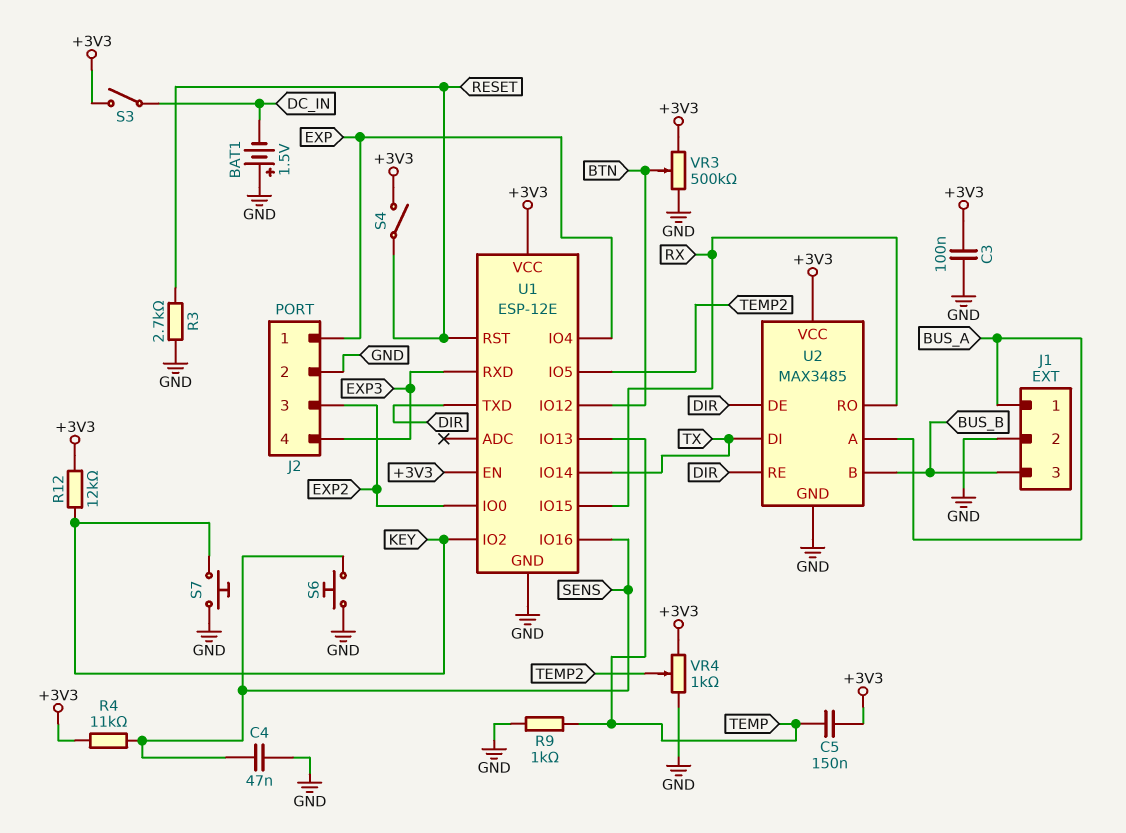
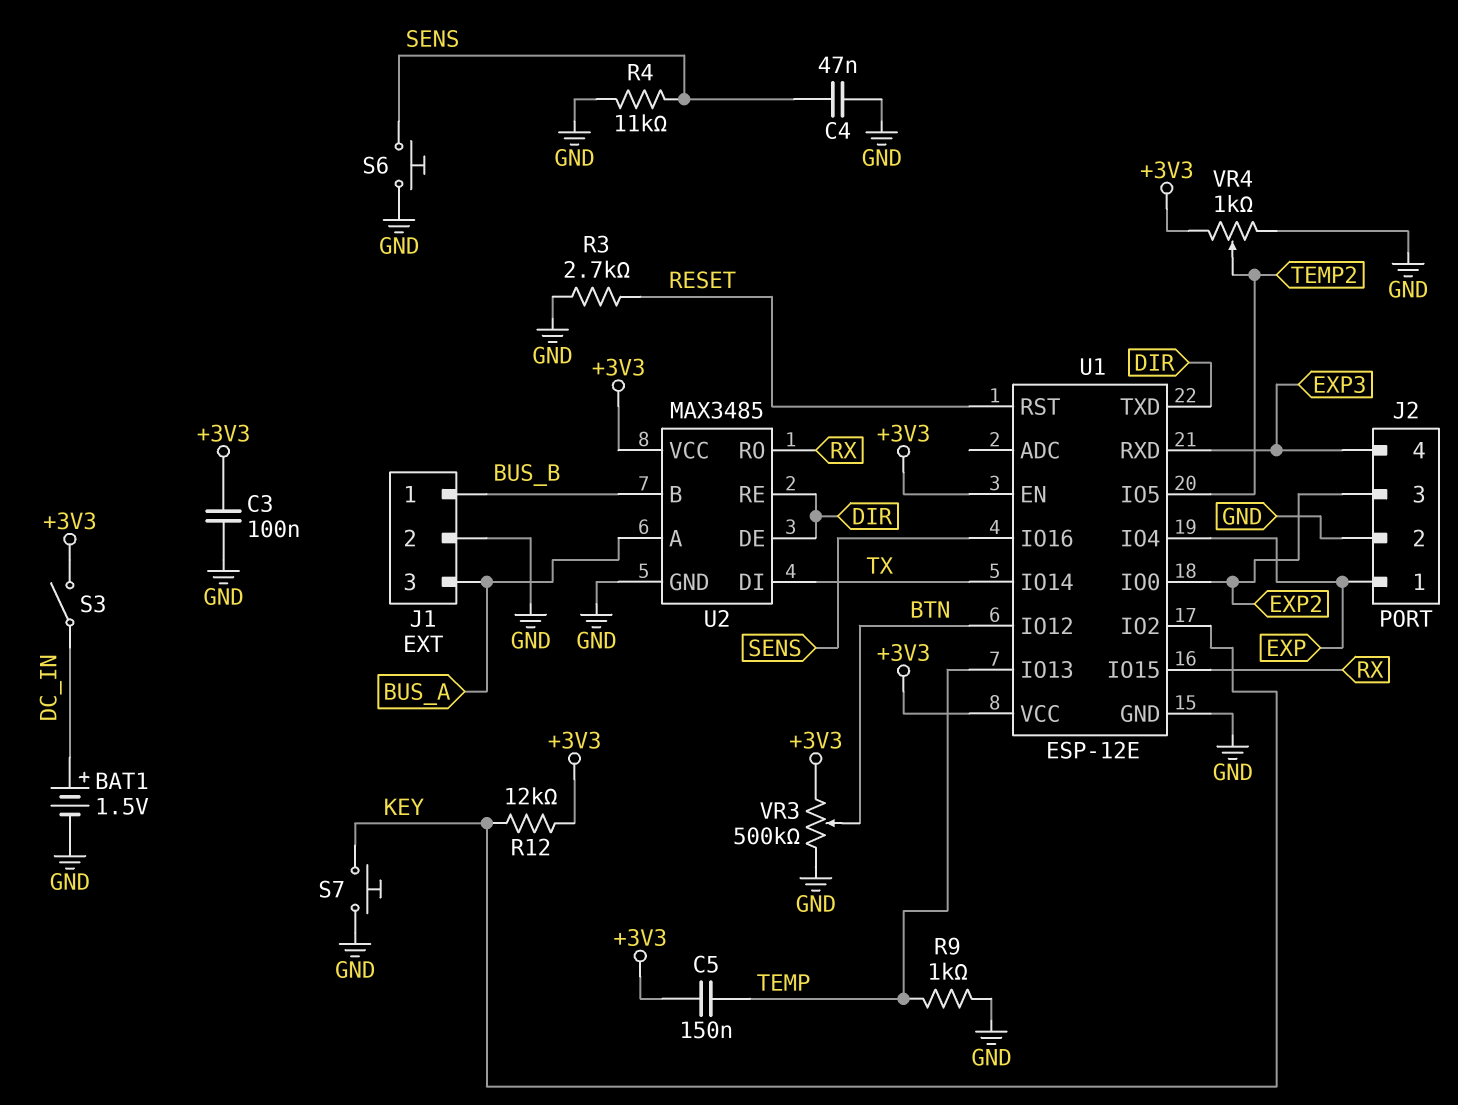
BAT1: 1.5V (plus GND, minus DC_IN) -> 1.5V (plus DC_IN, minus GND)
J1 pin 1: BUS_A -> BUS_B
J1 pin 3: BUS_B -> BUS_A
R4: 11k (+3V3, SENS) -> 11k (GND, SENS)
S4: switch (+3V3, RESET) -> none

